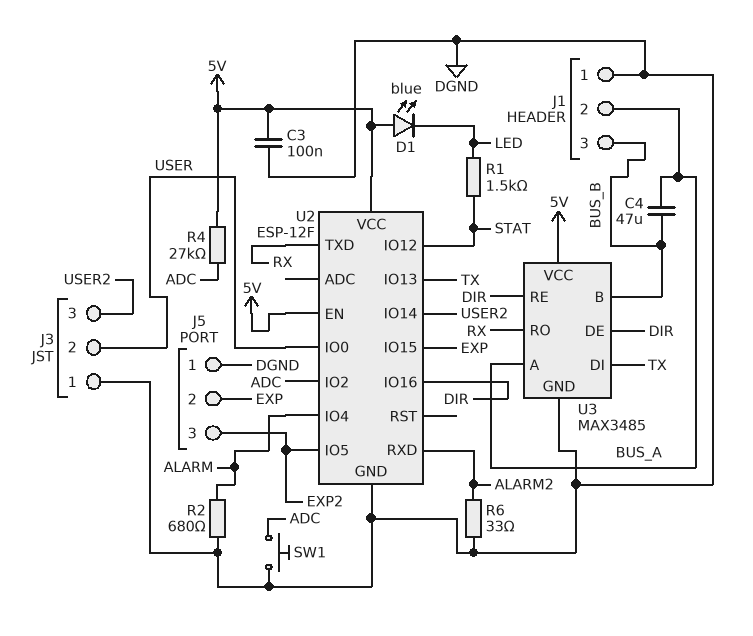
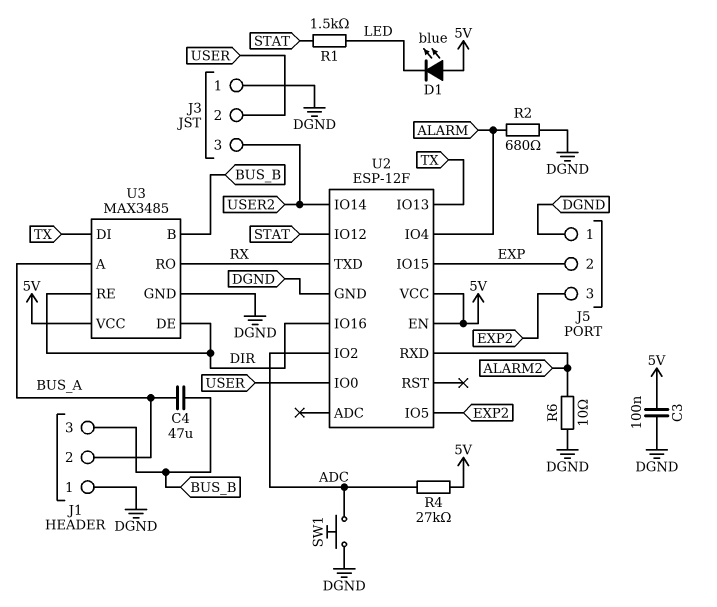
R6: 33 (ALARM2, DGND) -> 10 (ALARM2, DGND)

